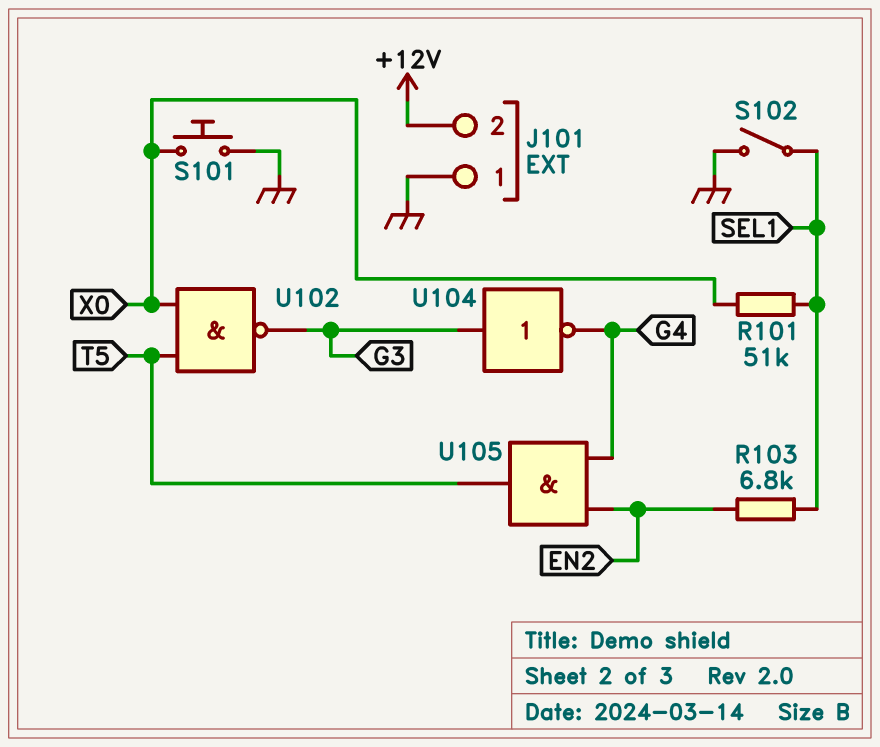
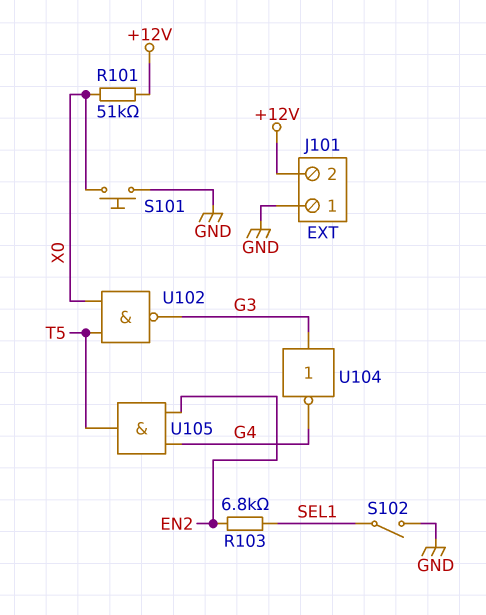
R101: 51k (SEL1, X0) -> 51k (+12V, X0)

